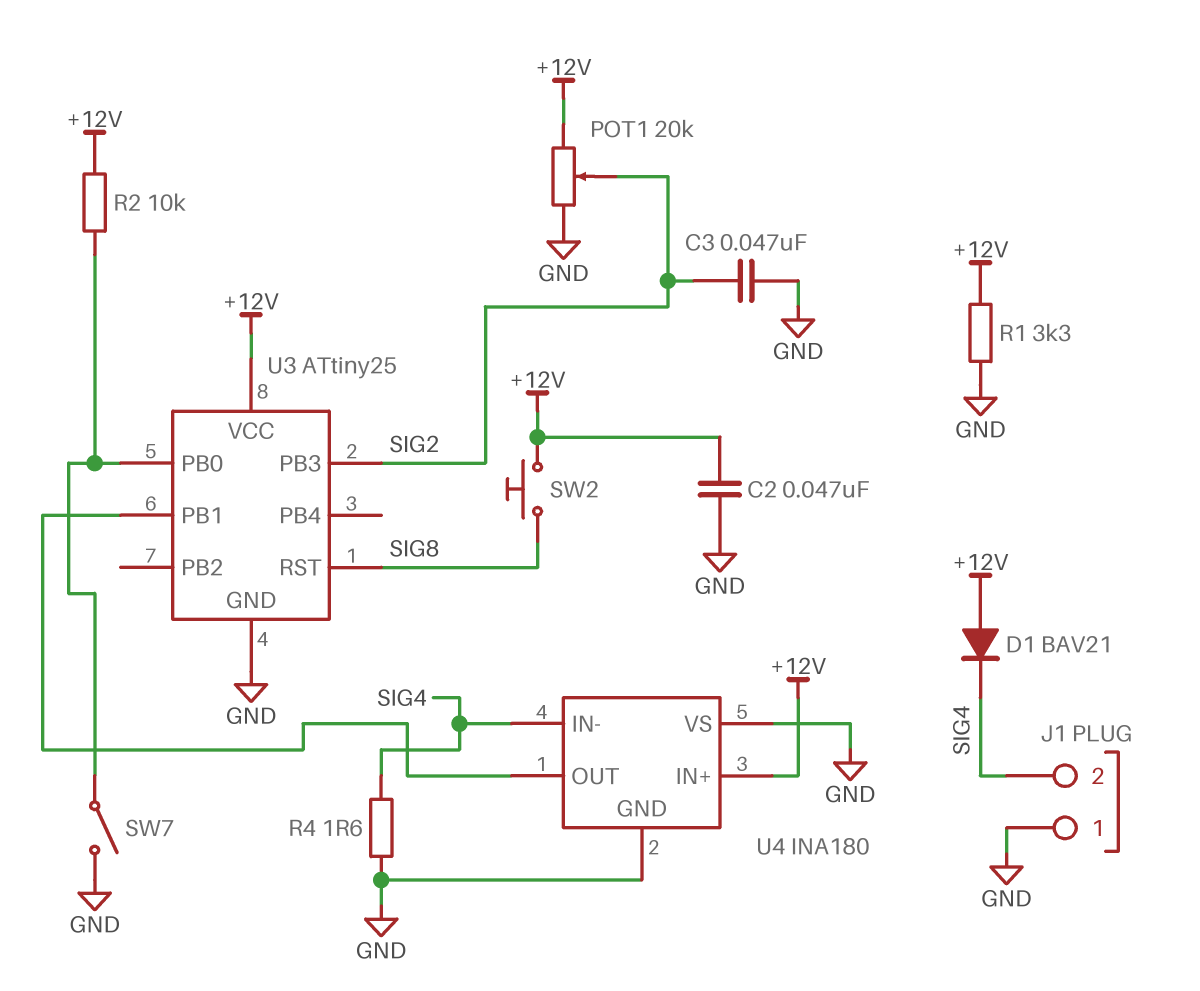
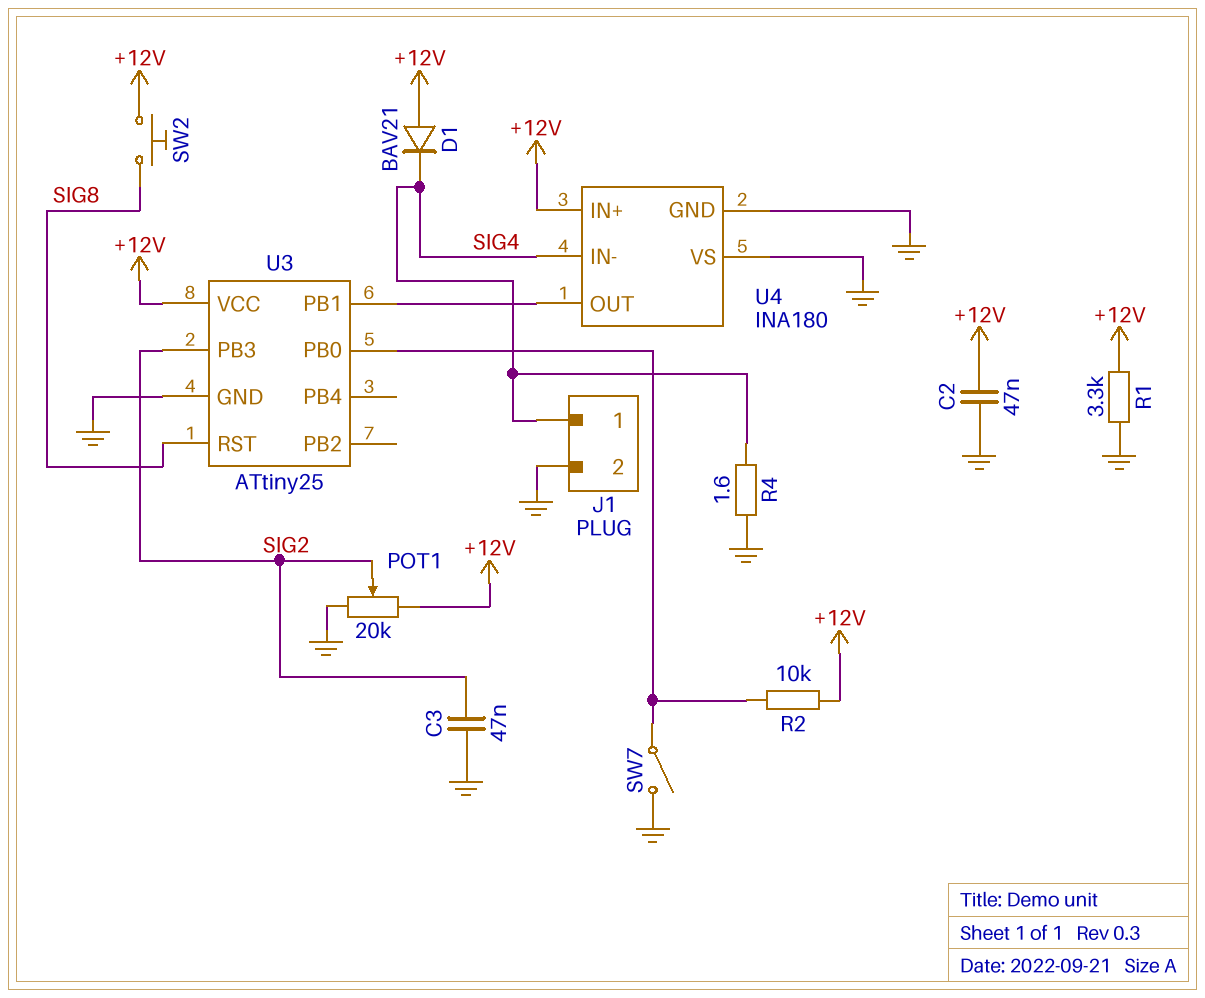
J1 pin 1: GND -> SIG4
J1 pin 2: SIG4 -> GND

